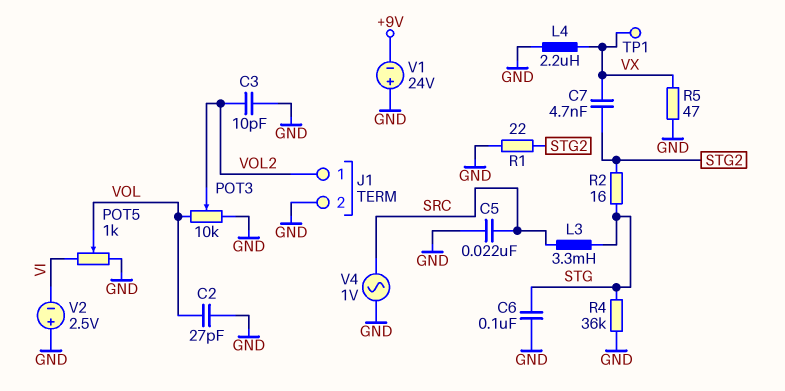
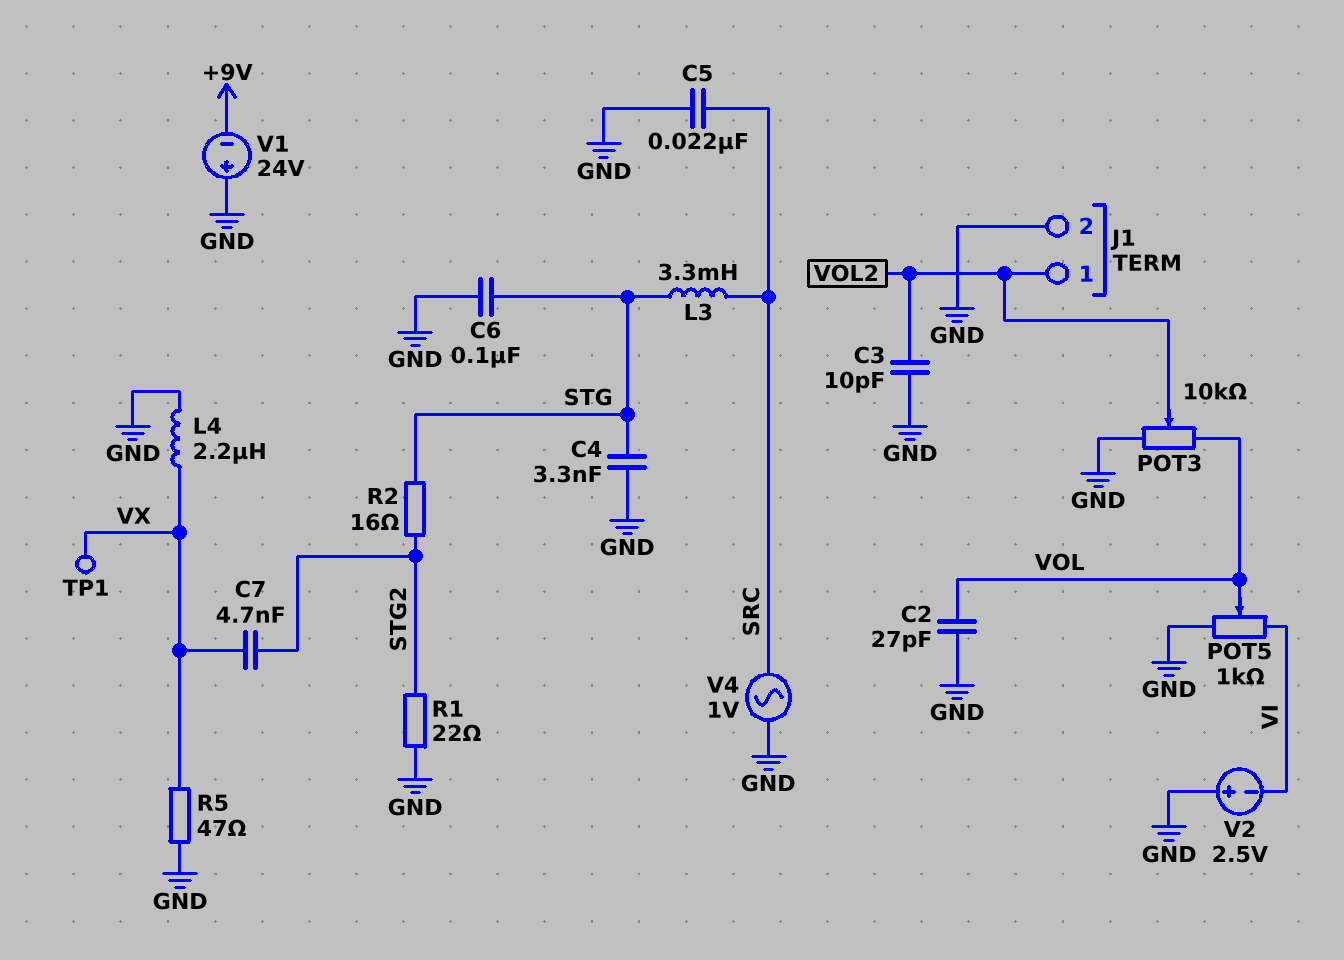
C4: none -> 3.3nF (GND, STG)
R4: 36k (GND, STG) -> none

